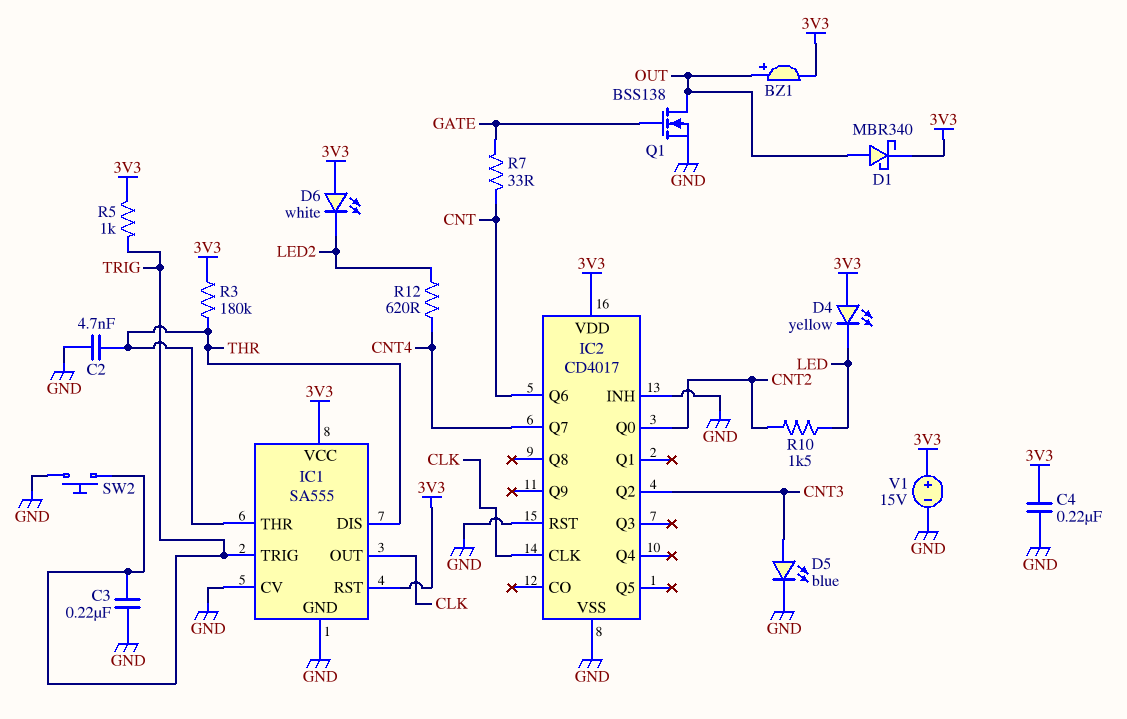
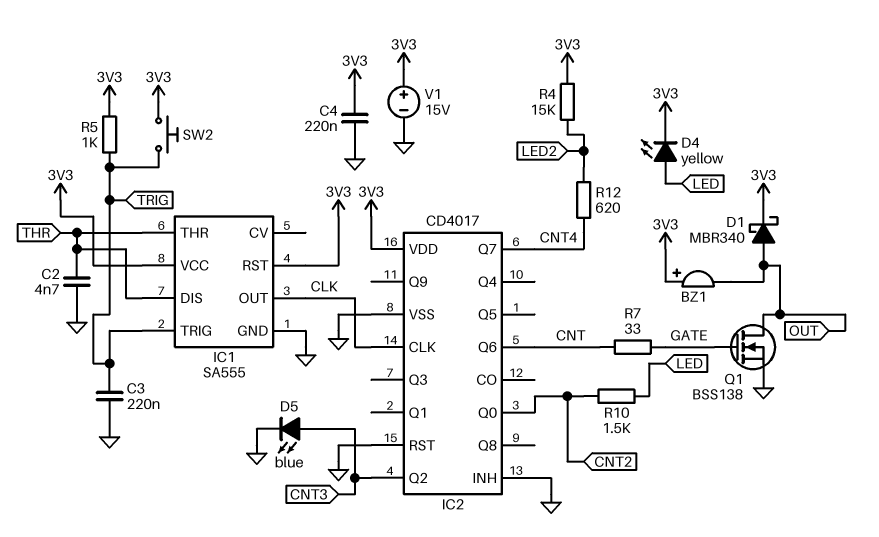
BZ1: buzzer (plus OUT, minus 3V3) -> buzzer (plus 3V3, minus OUT)
D4: LED yellow (A 3V3, K LED) -> LED yellow (A LED, K 3V3)
D6: LED white (A 3V3, K LED2) -> none
IC1 pin CV: GND -> none
R3: 180k (3V3, THR) -> none
R4: none -> 15k (3V3, LED2)
SW2: button (GND, TRIG) -> button (3V3, TRIG)

